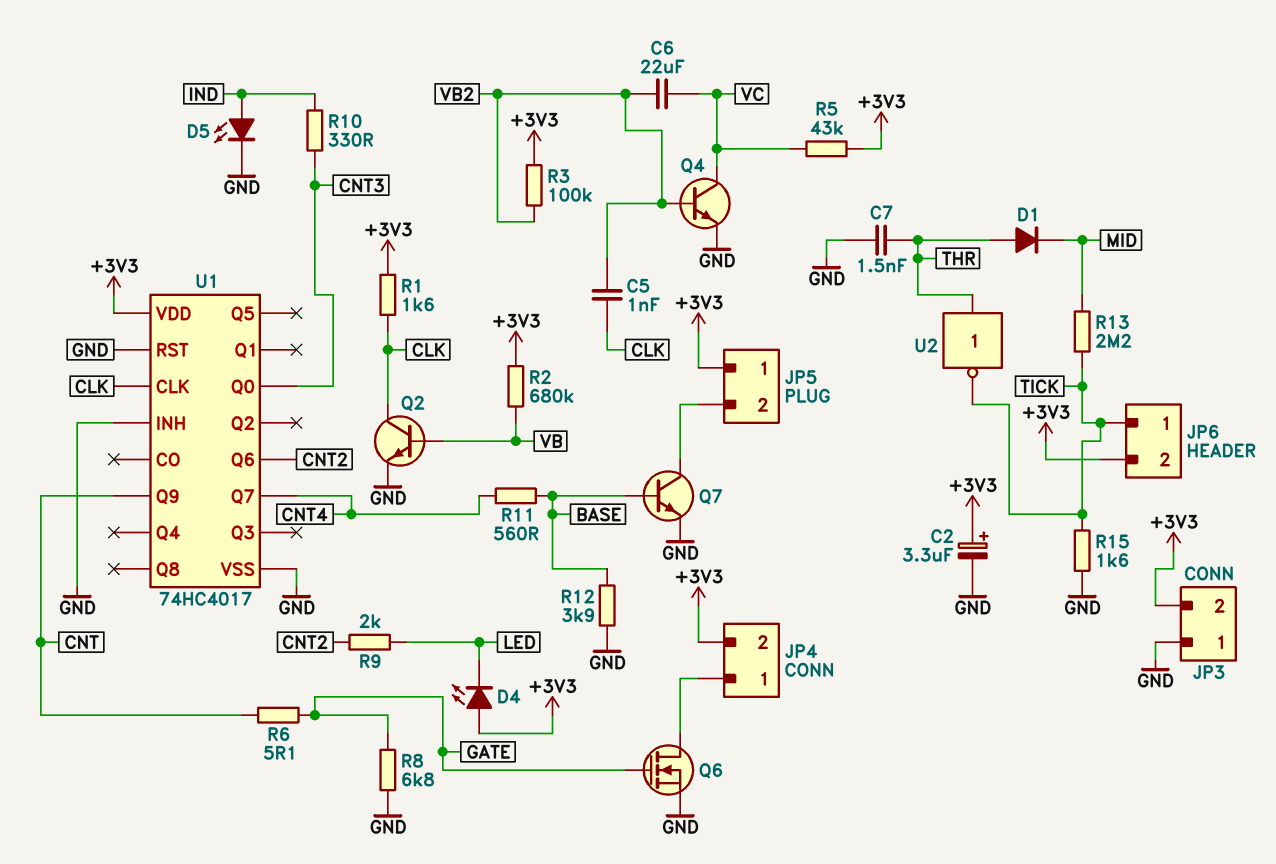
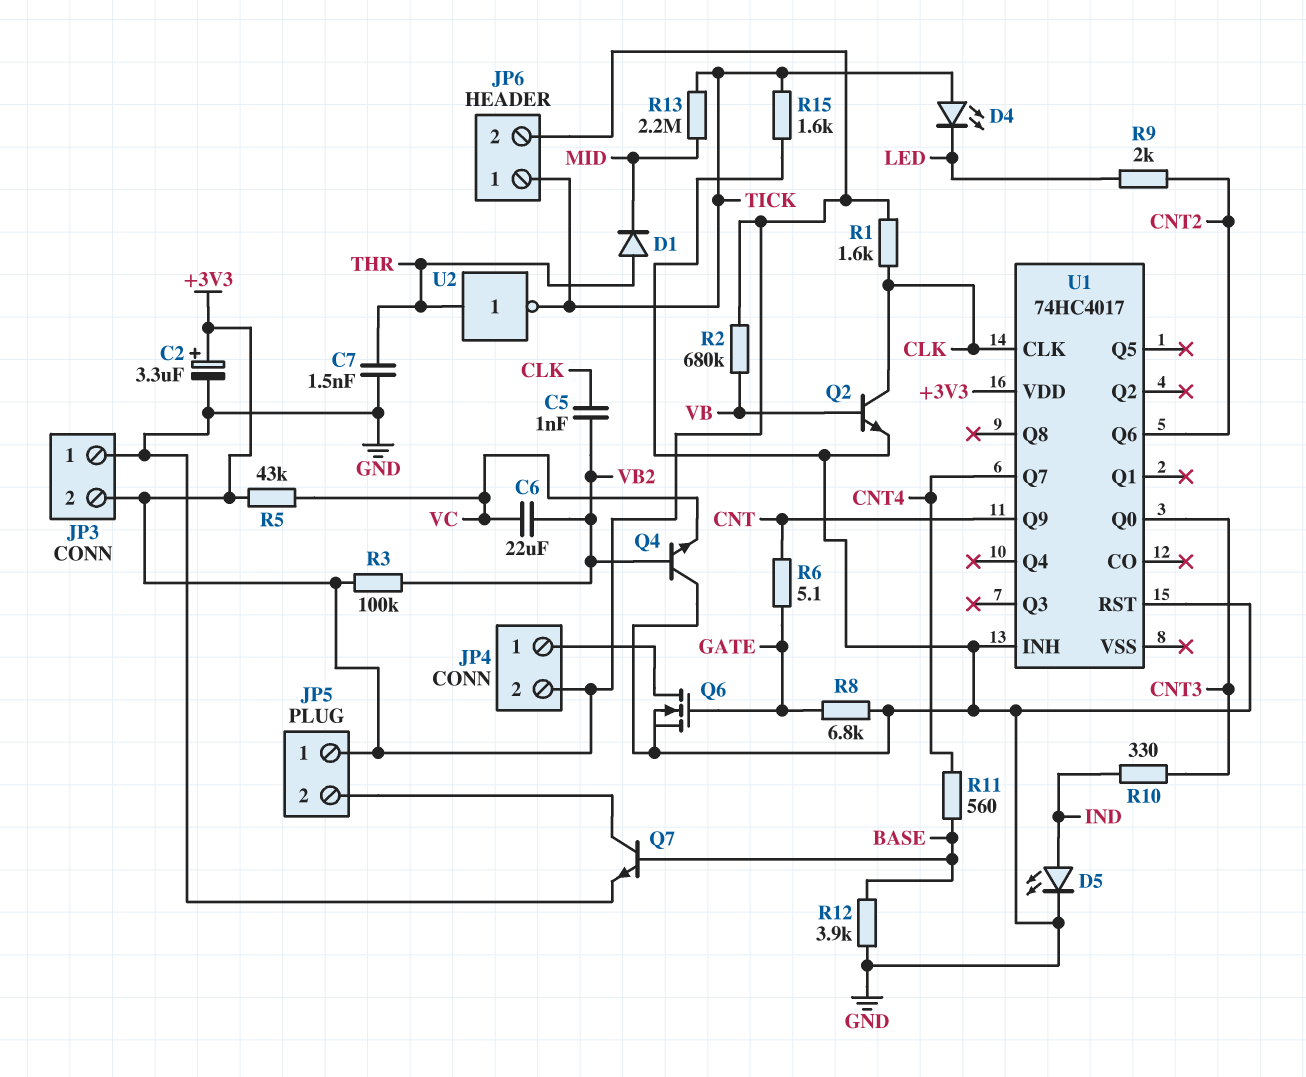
D4: LED (A +3V3, K LED) -> LED (A TICK, K LED)
Q4: NPN (B VB2, C VC, E GND) -> NPN (B VB2, C GND, E VC)
U1 pin VSS: GND -> none

